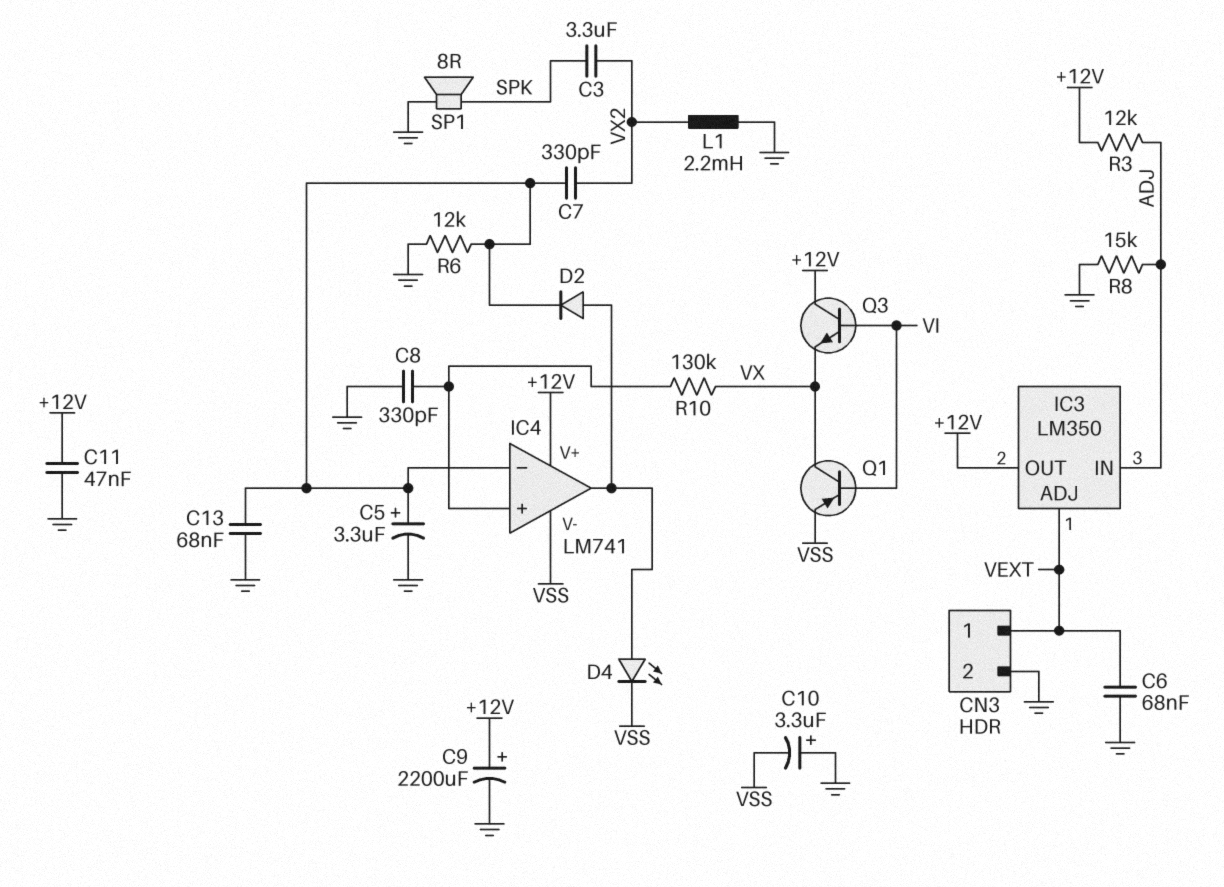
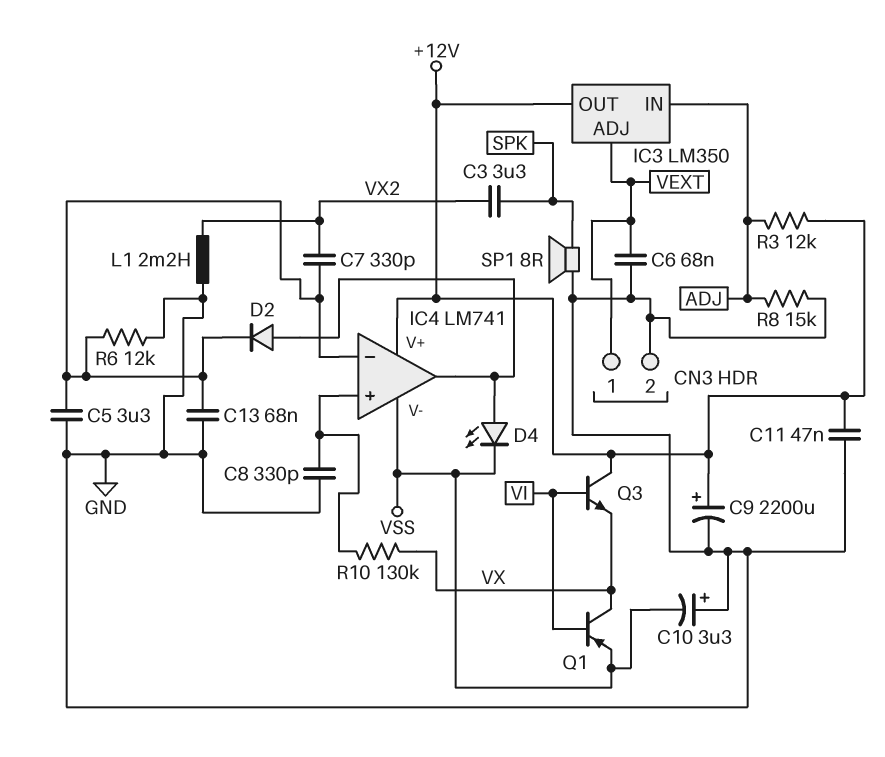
C5: 3.3uF (plus IC4/in-, minus GND) -> 3.3uF (GND, IC4/in-)

